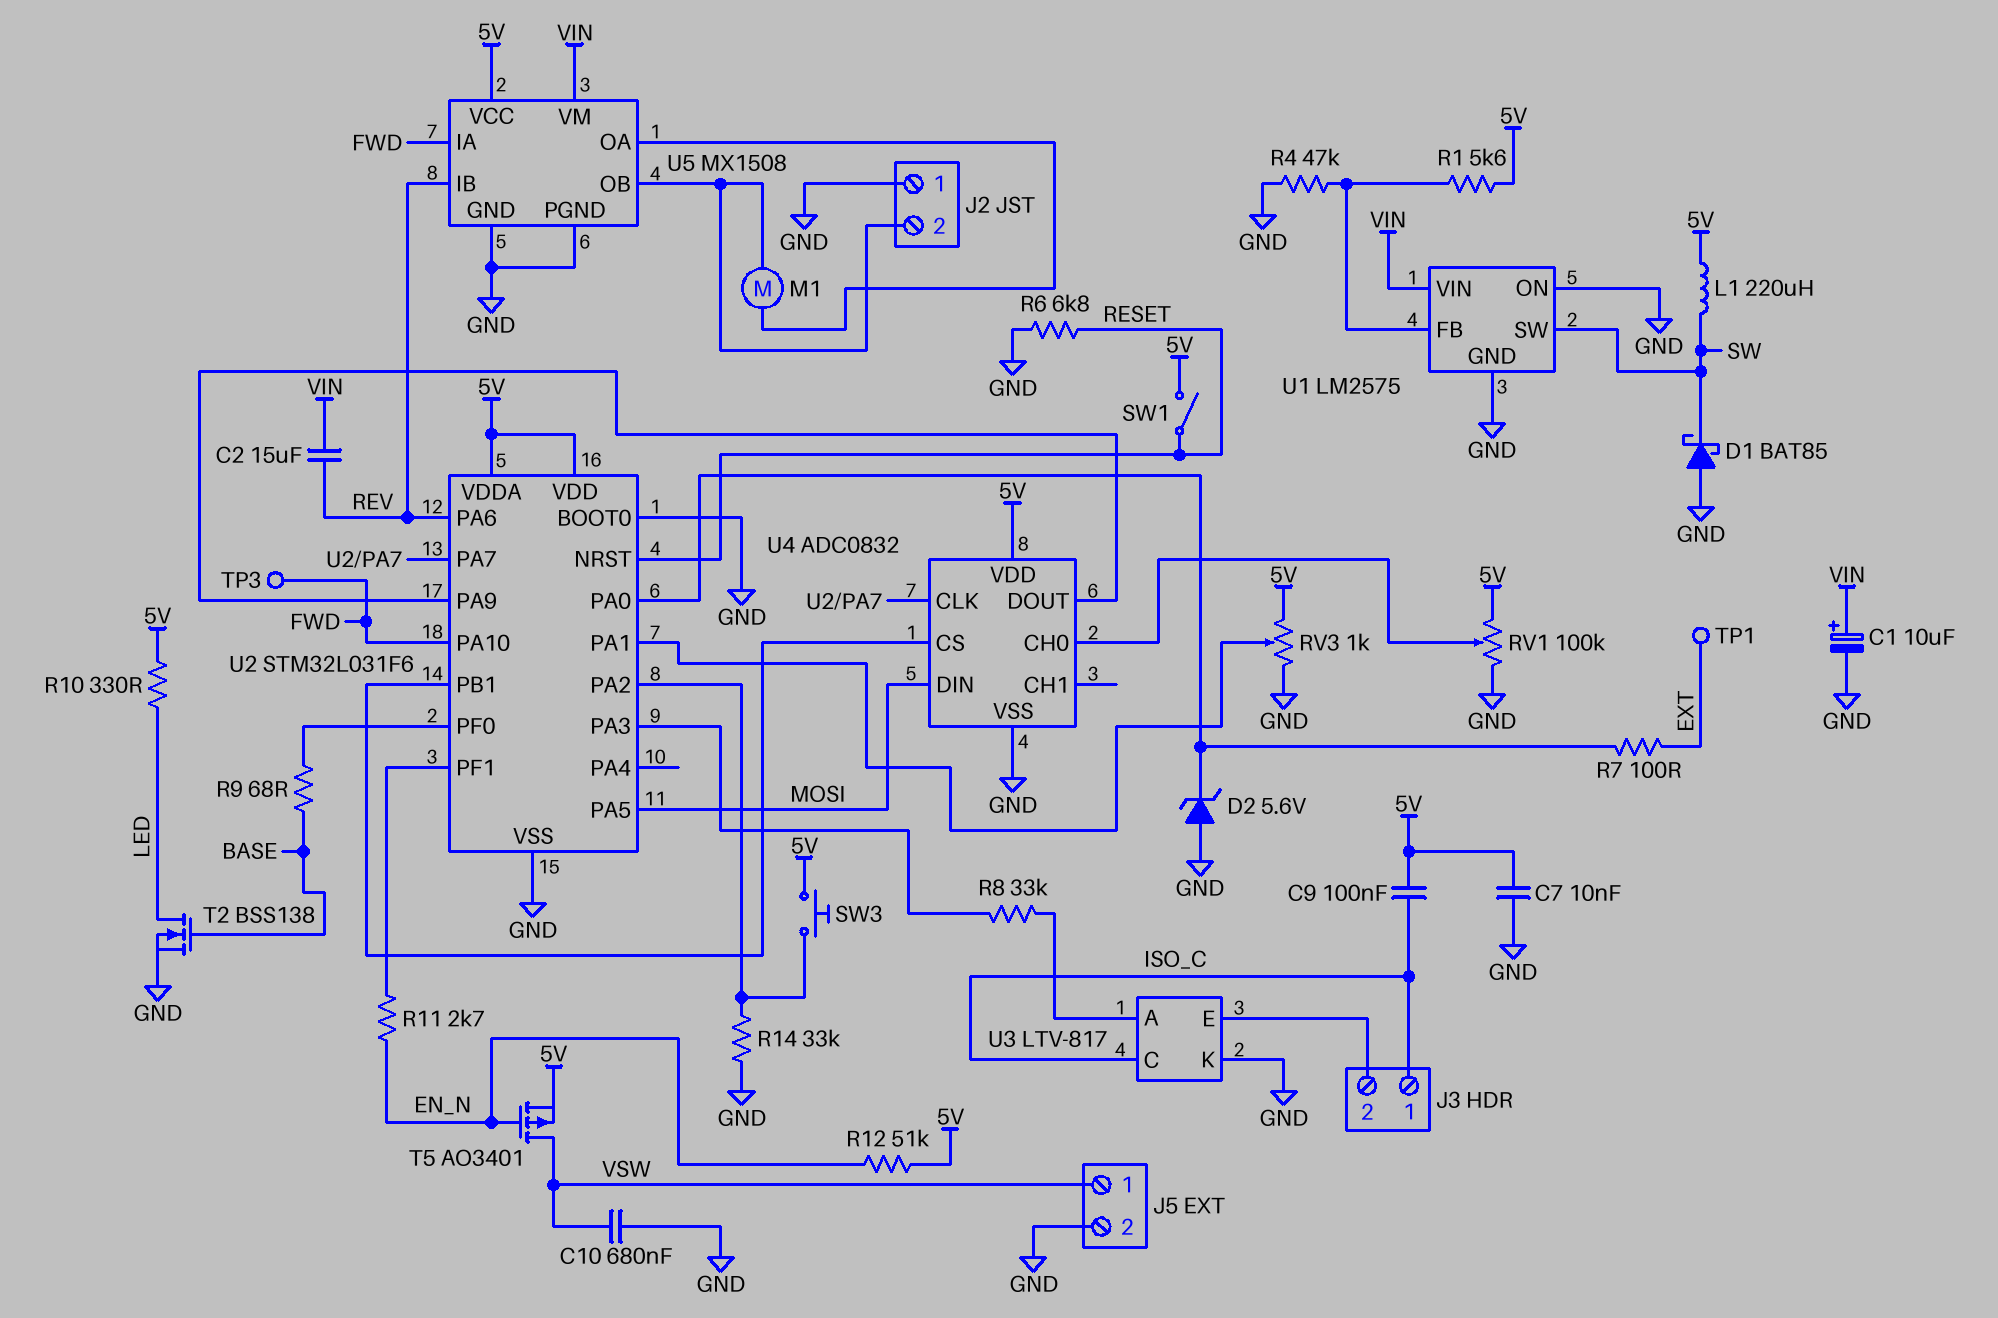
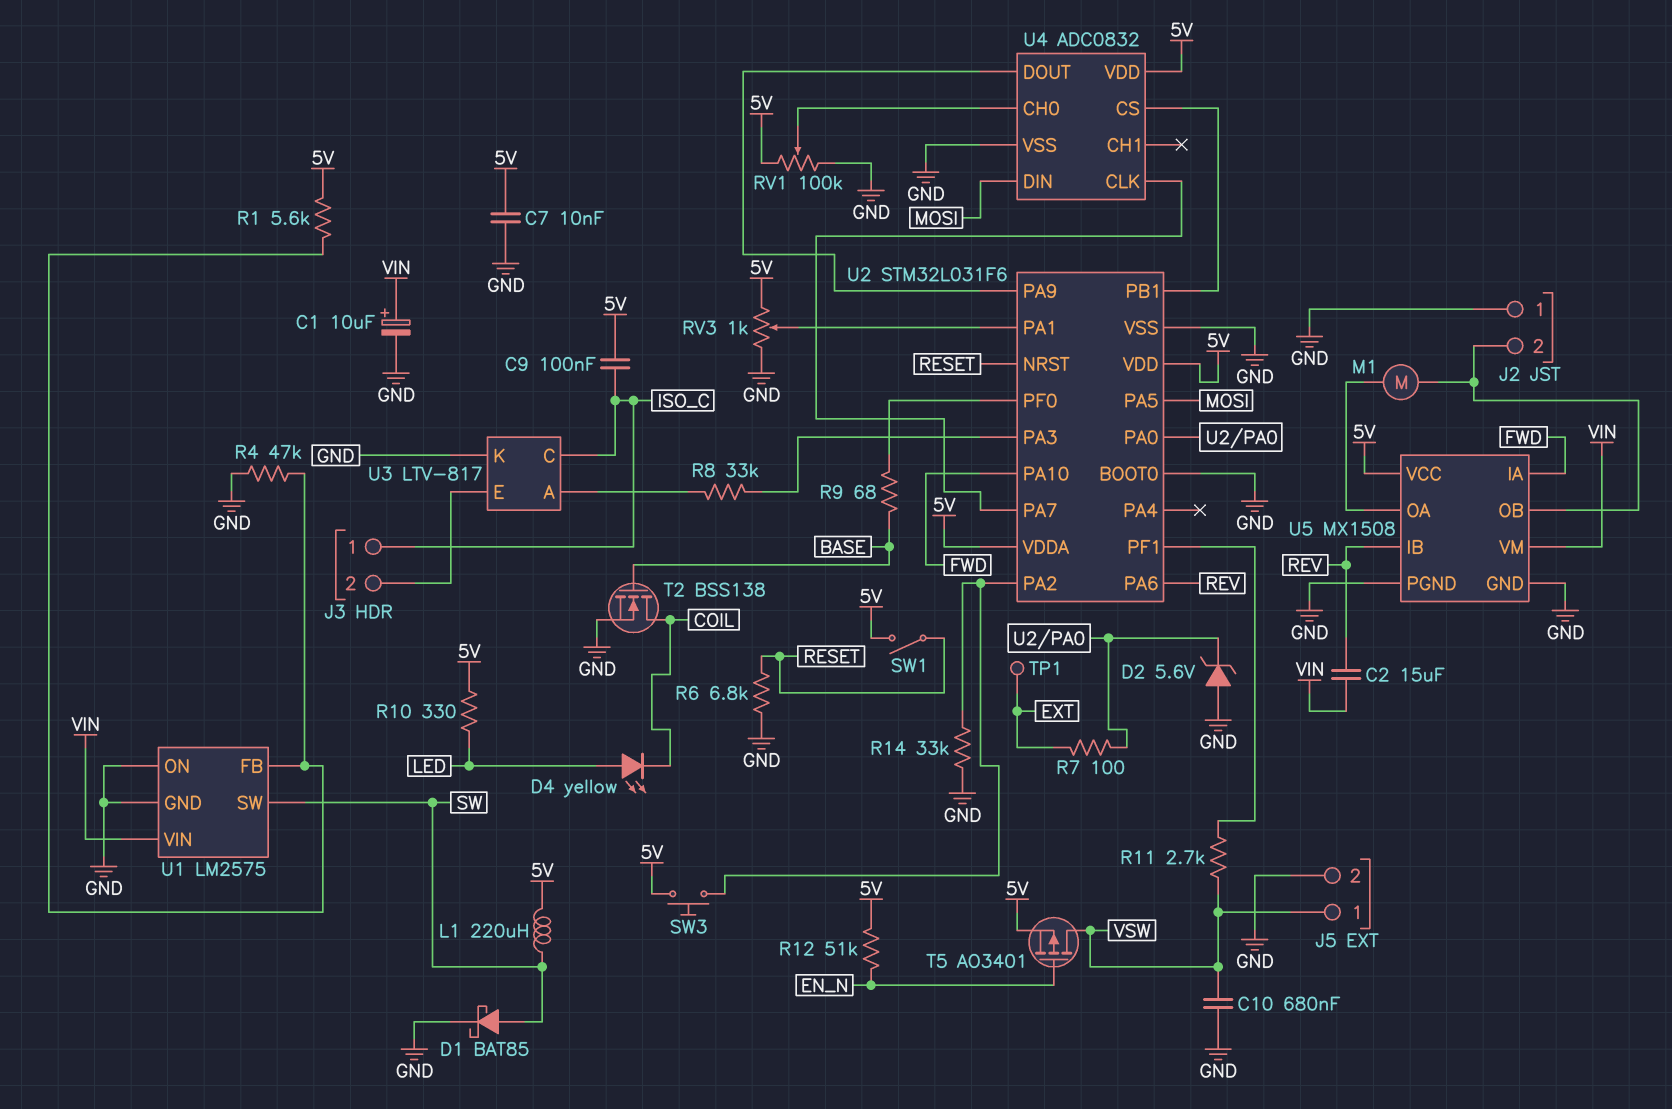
D1: schottky BAT85 (A GND, K SW) -> schottky BAT85 (A SW, K GND)
D4: none -> LED yellow (A LED, K COIL)
R11: 2.7k (EN_N, U2/PF1) -> 2.7k (U2/PF1, VSW)
T2: NMOS BSS138 (G BASE, D LED, S GND) -> NMOS BSS138 (G BASE, D COIL, S GND)
TP3: test point (FWD) -> none

